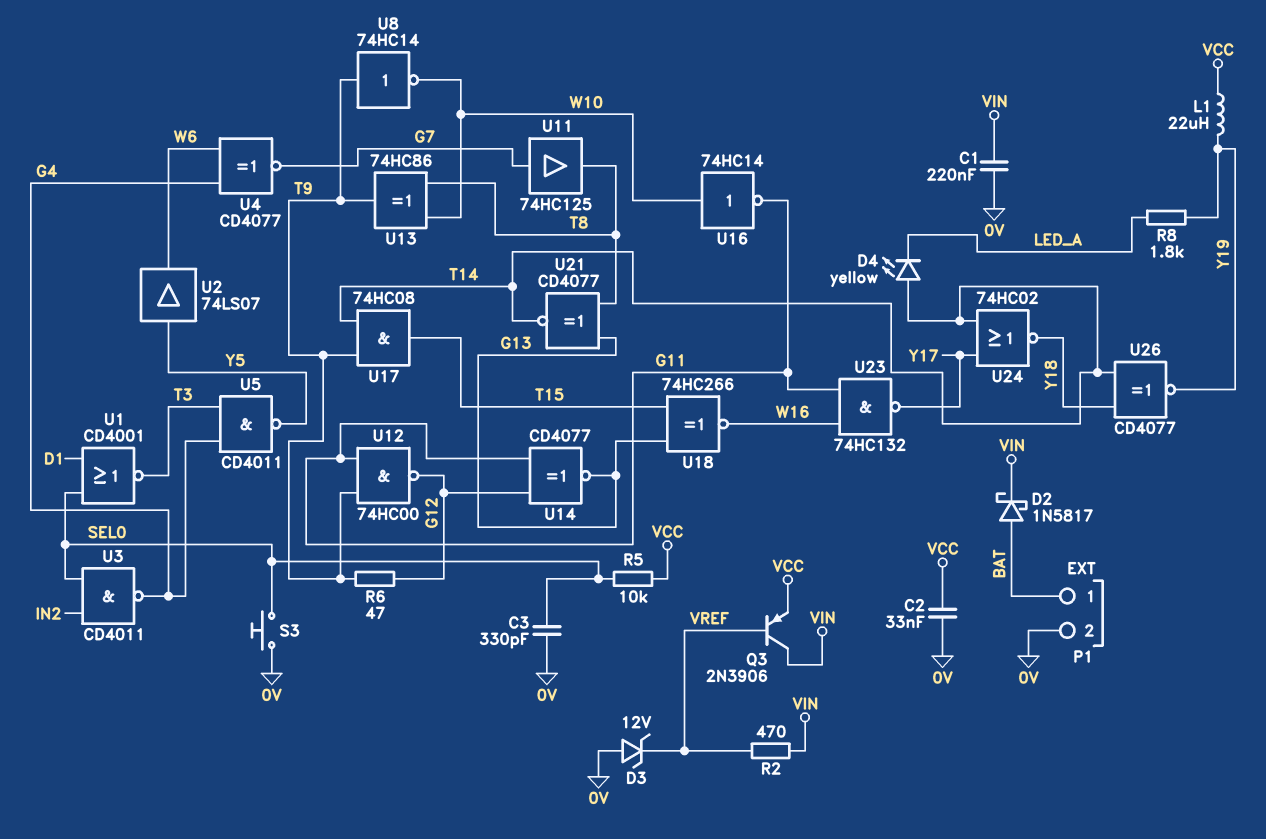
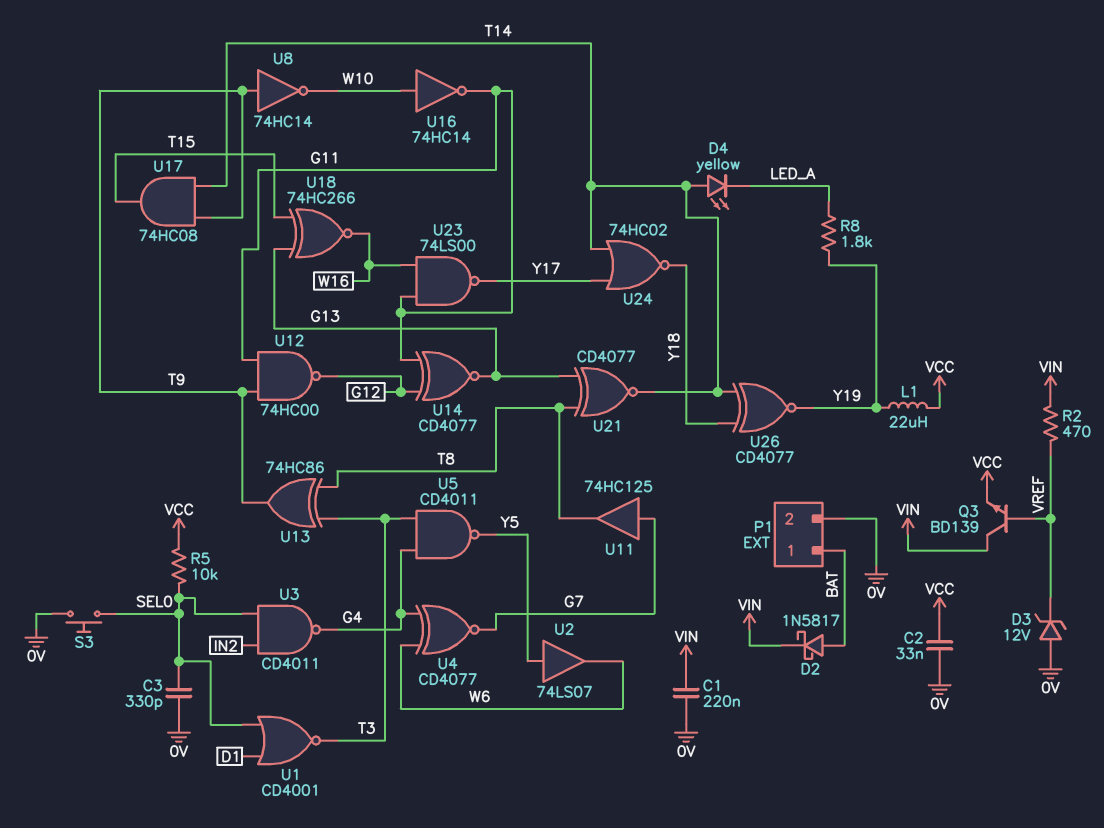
Q3: PNP 2N3906 (B VREF, C VIN, E VCC) -> NPN BD139 (B VREF, C VIN, E VCC)
R6: 47 (G12, T9) -> none
U13: XOR 74HC86 (in T8, in W10, out T9) -> XOR 74HC86 (in T3, in T8, out T9)
U23: NAND 74HC132 (in G11, in W16, out Y17) -> NAND 74LS00 (in G11, in W16, out Y17)

